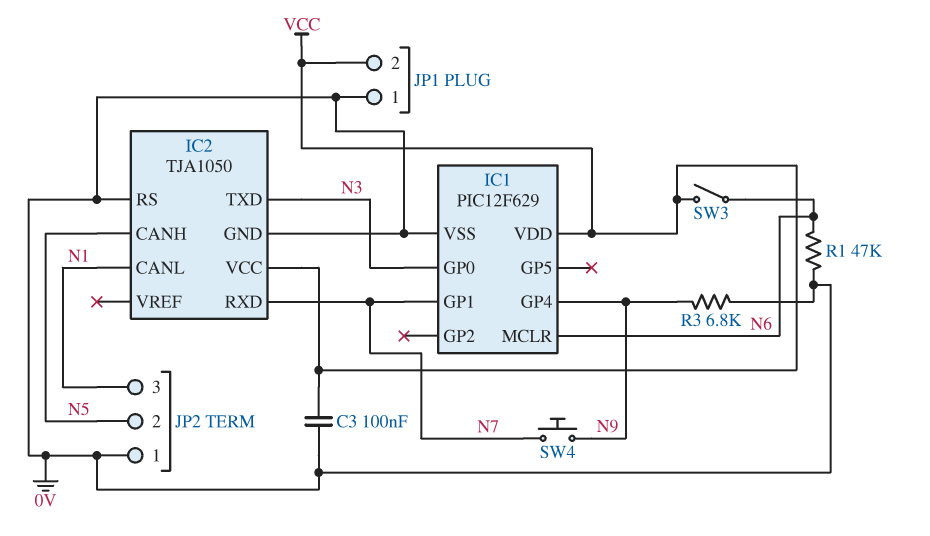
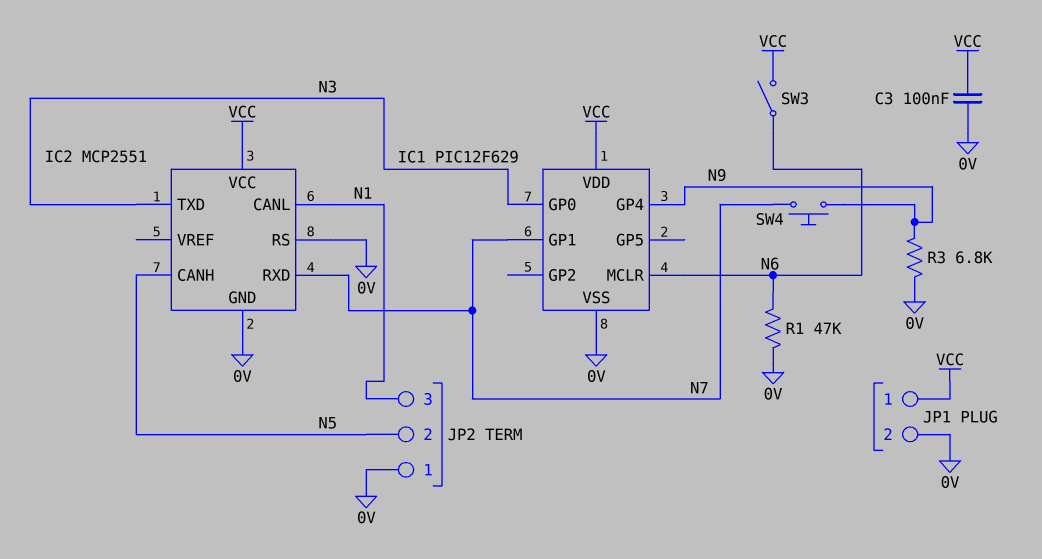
IC2: TJA1050 -> MCP2551
JP1 pin 1: 0V -> VCC
JP1 pin 2: VCC -> 0V

